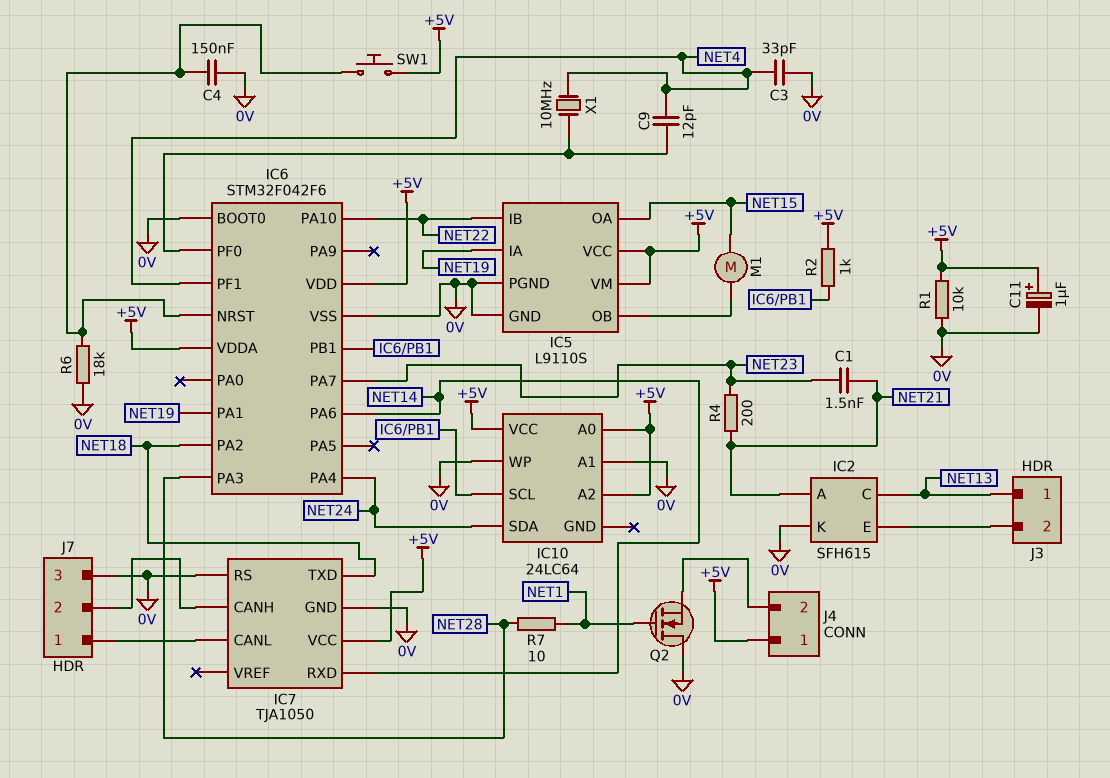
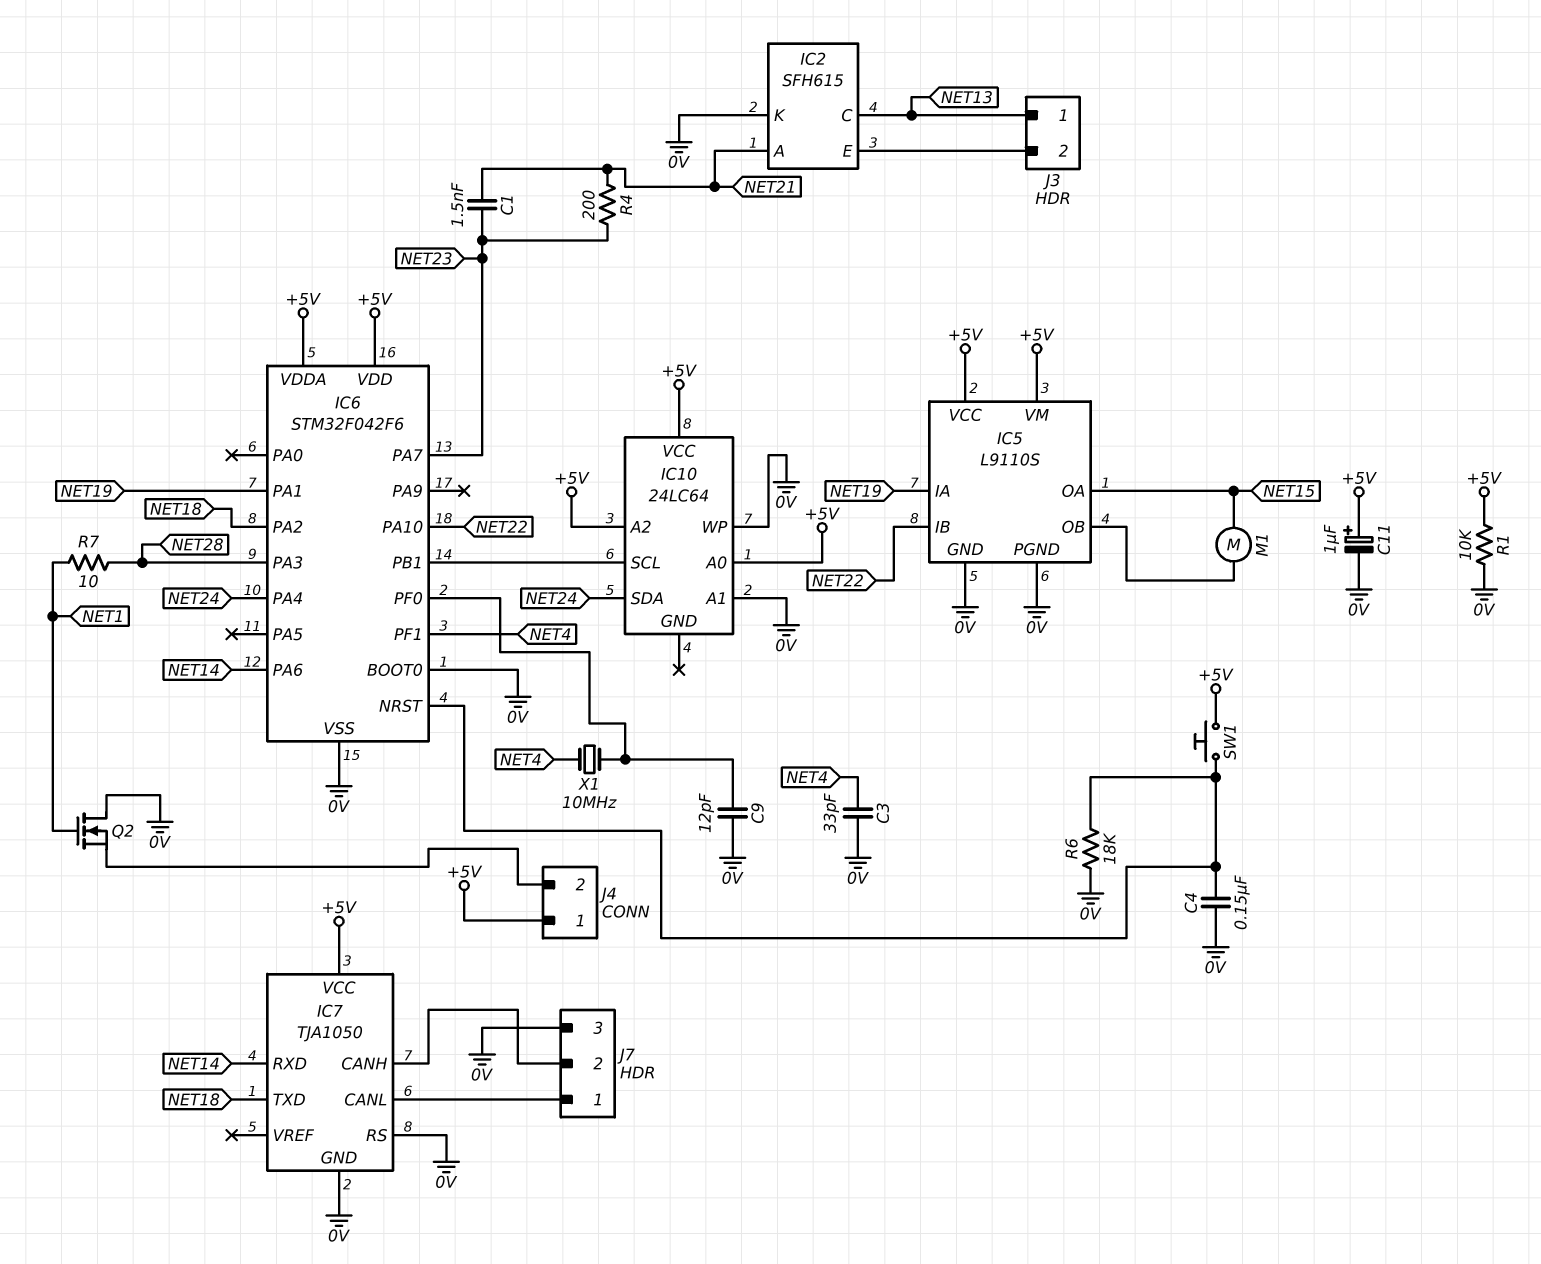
C9: 12pF (IC6/PF0, NET4) -> 12pF (0V, IC6/PF0)
R2: 1k (+5V, IC6/PB1) -> none

